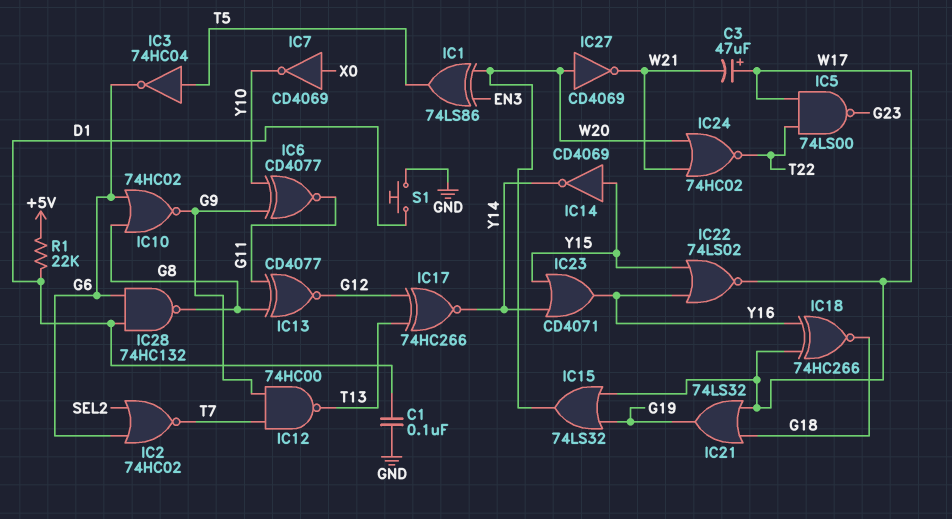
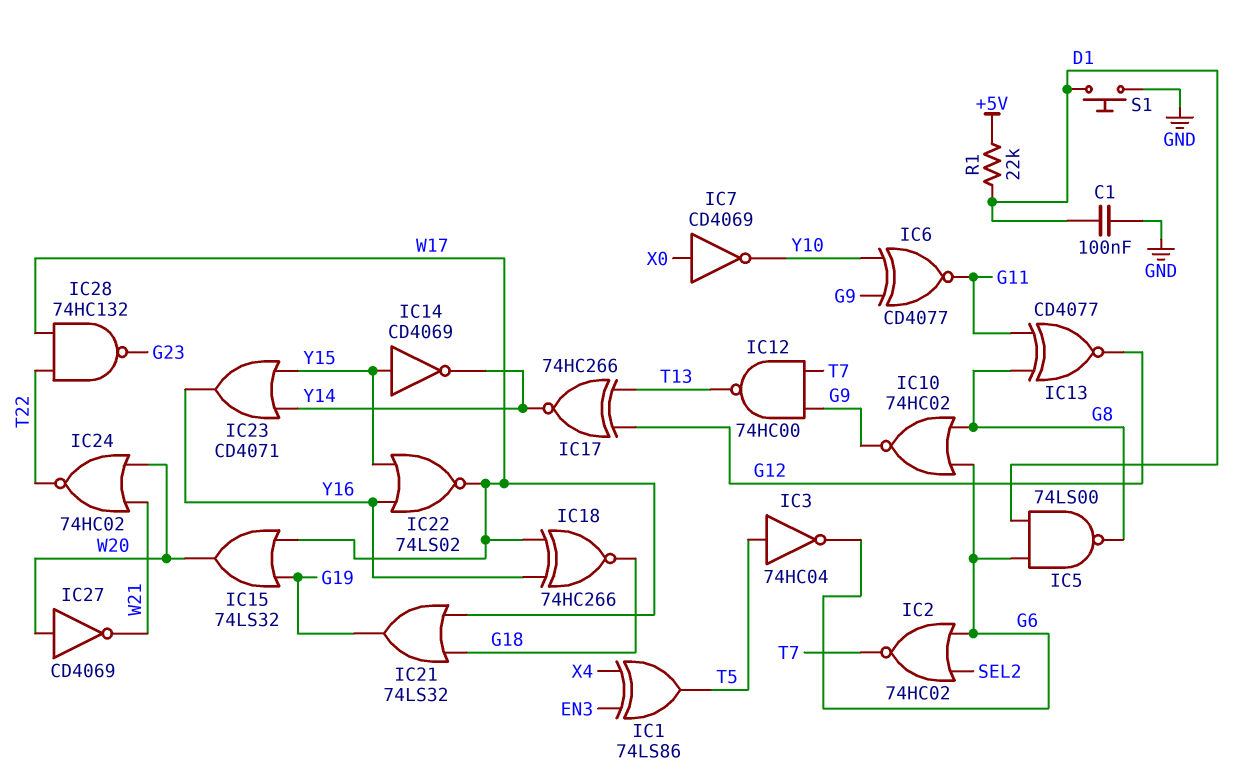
C3: 47uF (plus W17, minus W21) -> none
IC1: XOR 74LS86 (in EN3, in W20, out T5) -> XOR 74LS86 (in EN3, in X4, out T5)
IC5: NAND 74LS00 (in T22, in W17, out G23) -> NAND 74LS00 (in D1, in G6, out G8)
IC28: NAND 74HC132 (in D1, in G6, out G8) -> NAND 74HC132 (in T22, in W17, out G23)

